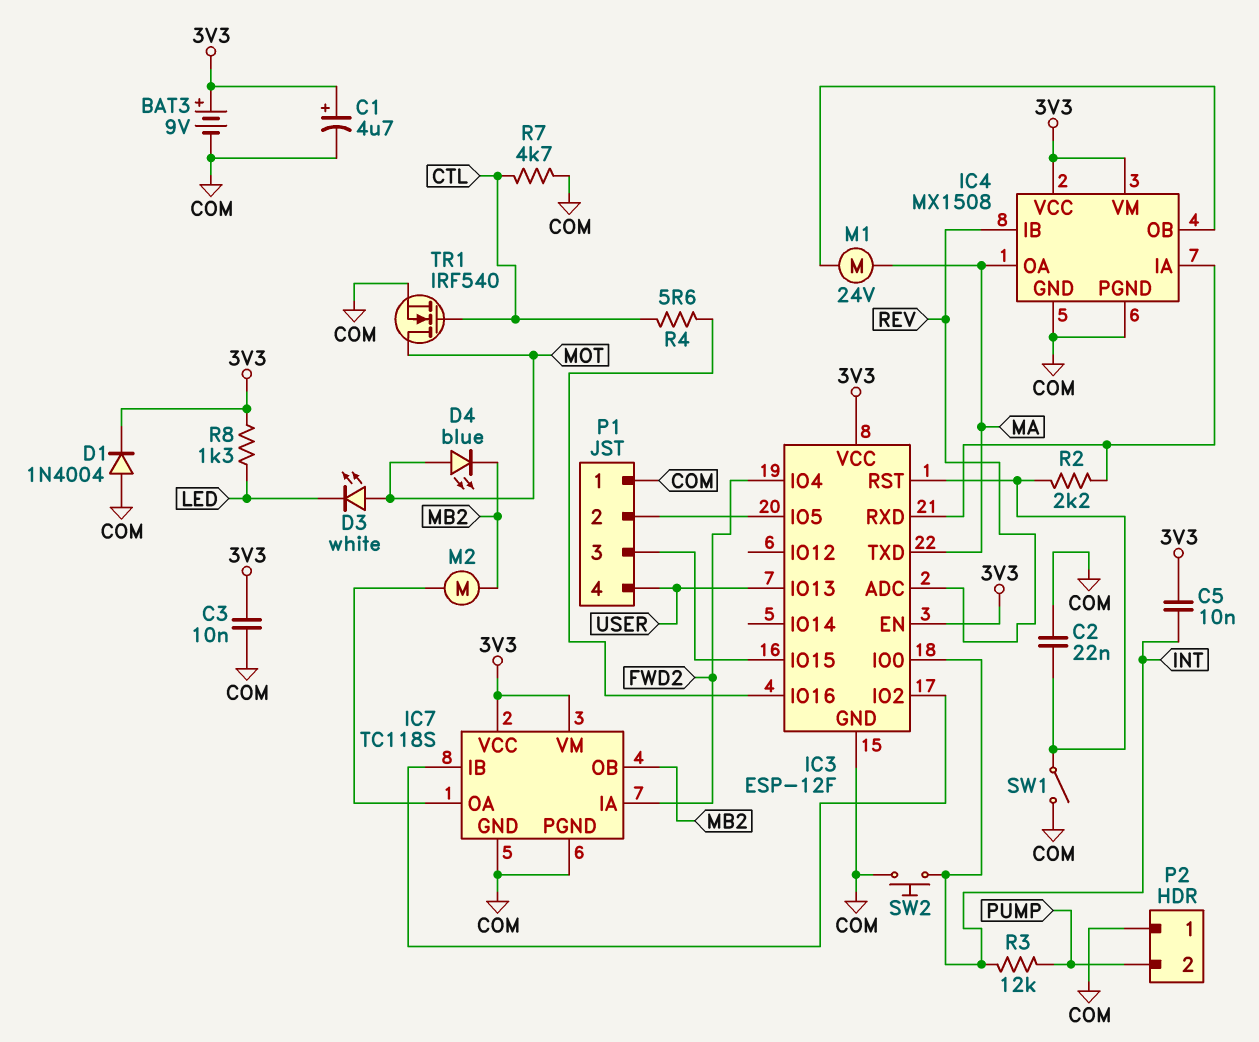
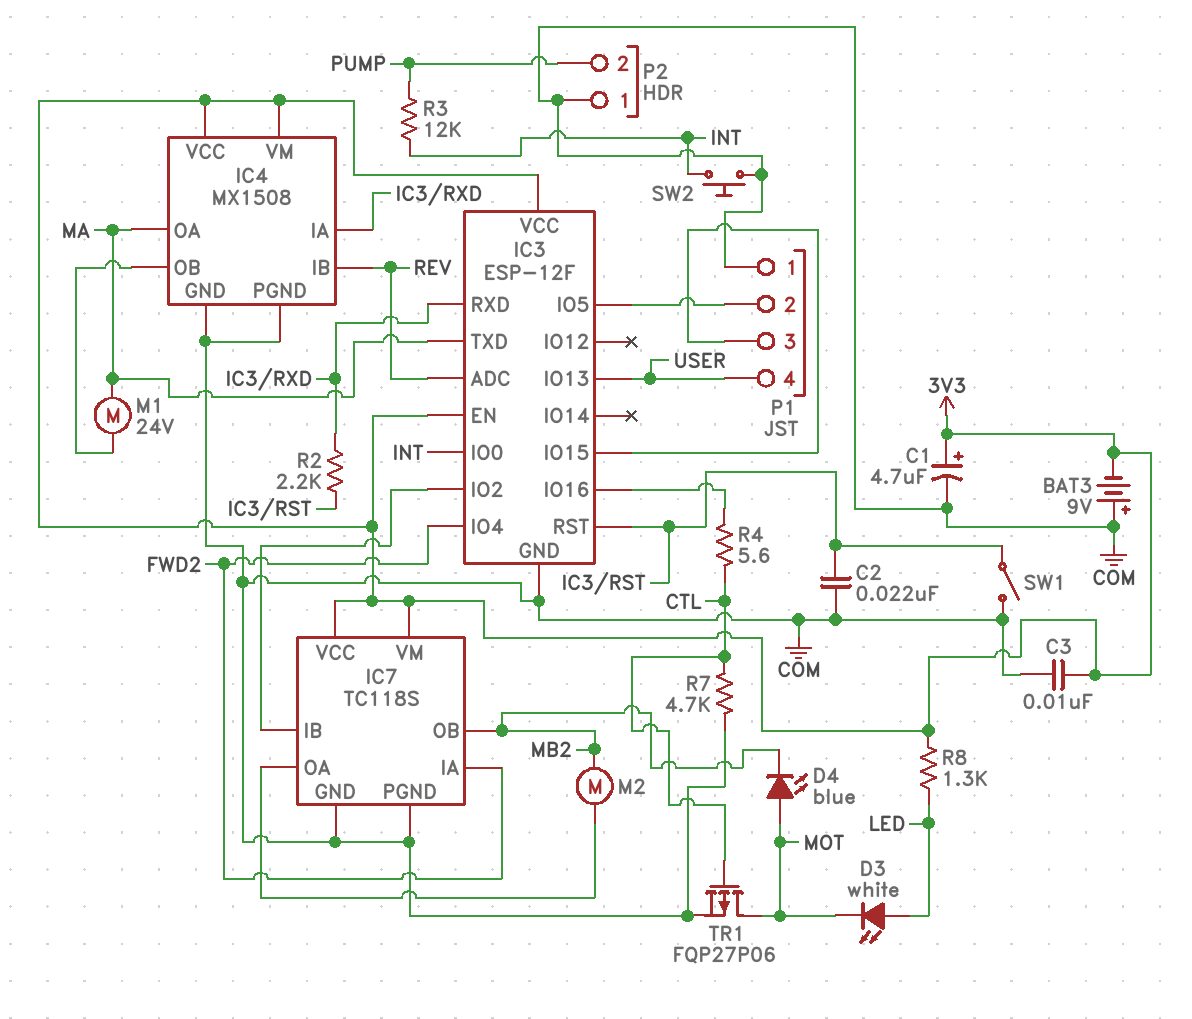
BAT3: 9V (plus 3V3, minus COM) -> 9V (plus COM, minus 3V3)
C5: 10nF (3V3, INT) -> none
D1: diode 1N4004 (A COM, K 3V3) -> none
D3: LED white (A MOT, K LED) -> LED white (A LED, K MOT)
TR1: NMOS IRF540 (G CTL, D MOT, S COM) -> PMOS FQP27P06 (G CTL, D MOT, S COM)

